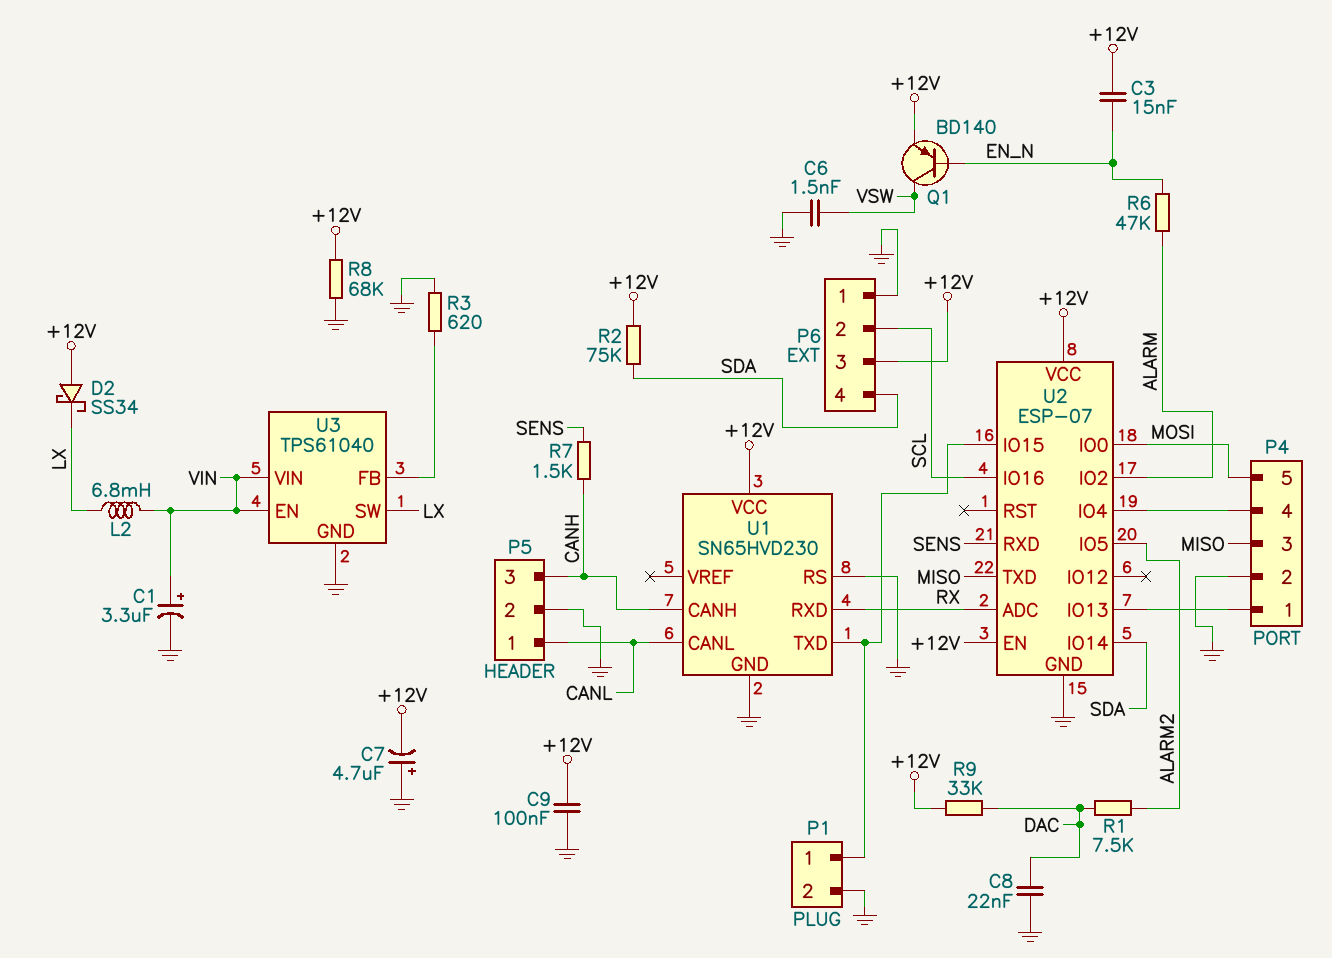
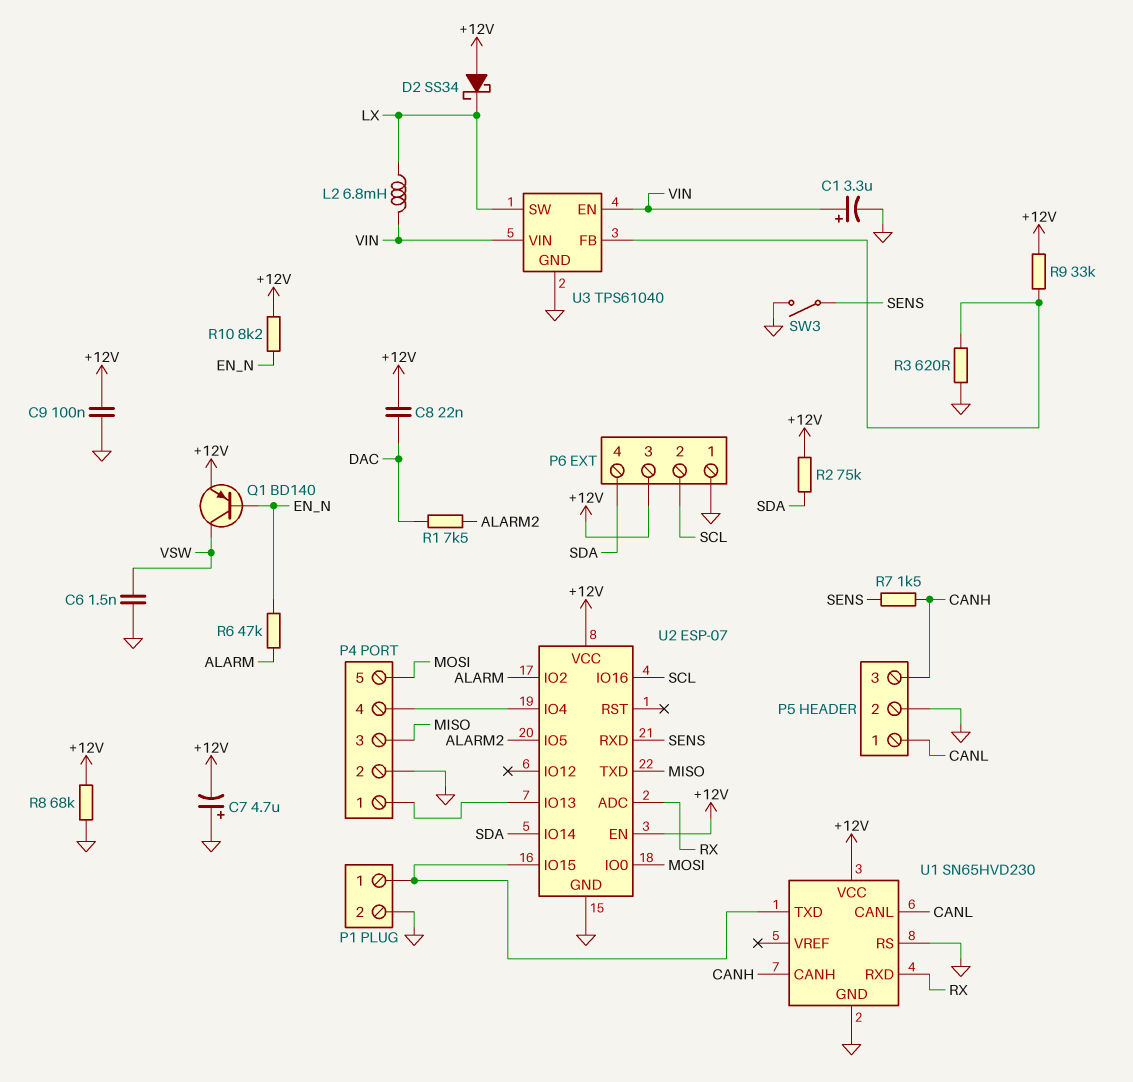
C3: 15nF (+12V, EN_N) -> none
C8: 22nF (DAC, GND) -> 22nF (+12V, DAC)
R9: 33k (+12V, DAC) -> 33k (+12V, U3/FB)
R10: none -> 8.2k (+12V, EN_N)
SW3: none -> switch (GND, SENS)

